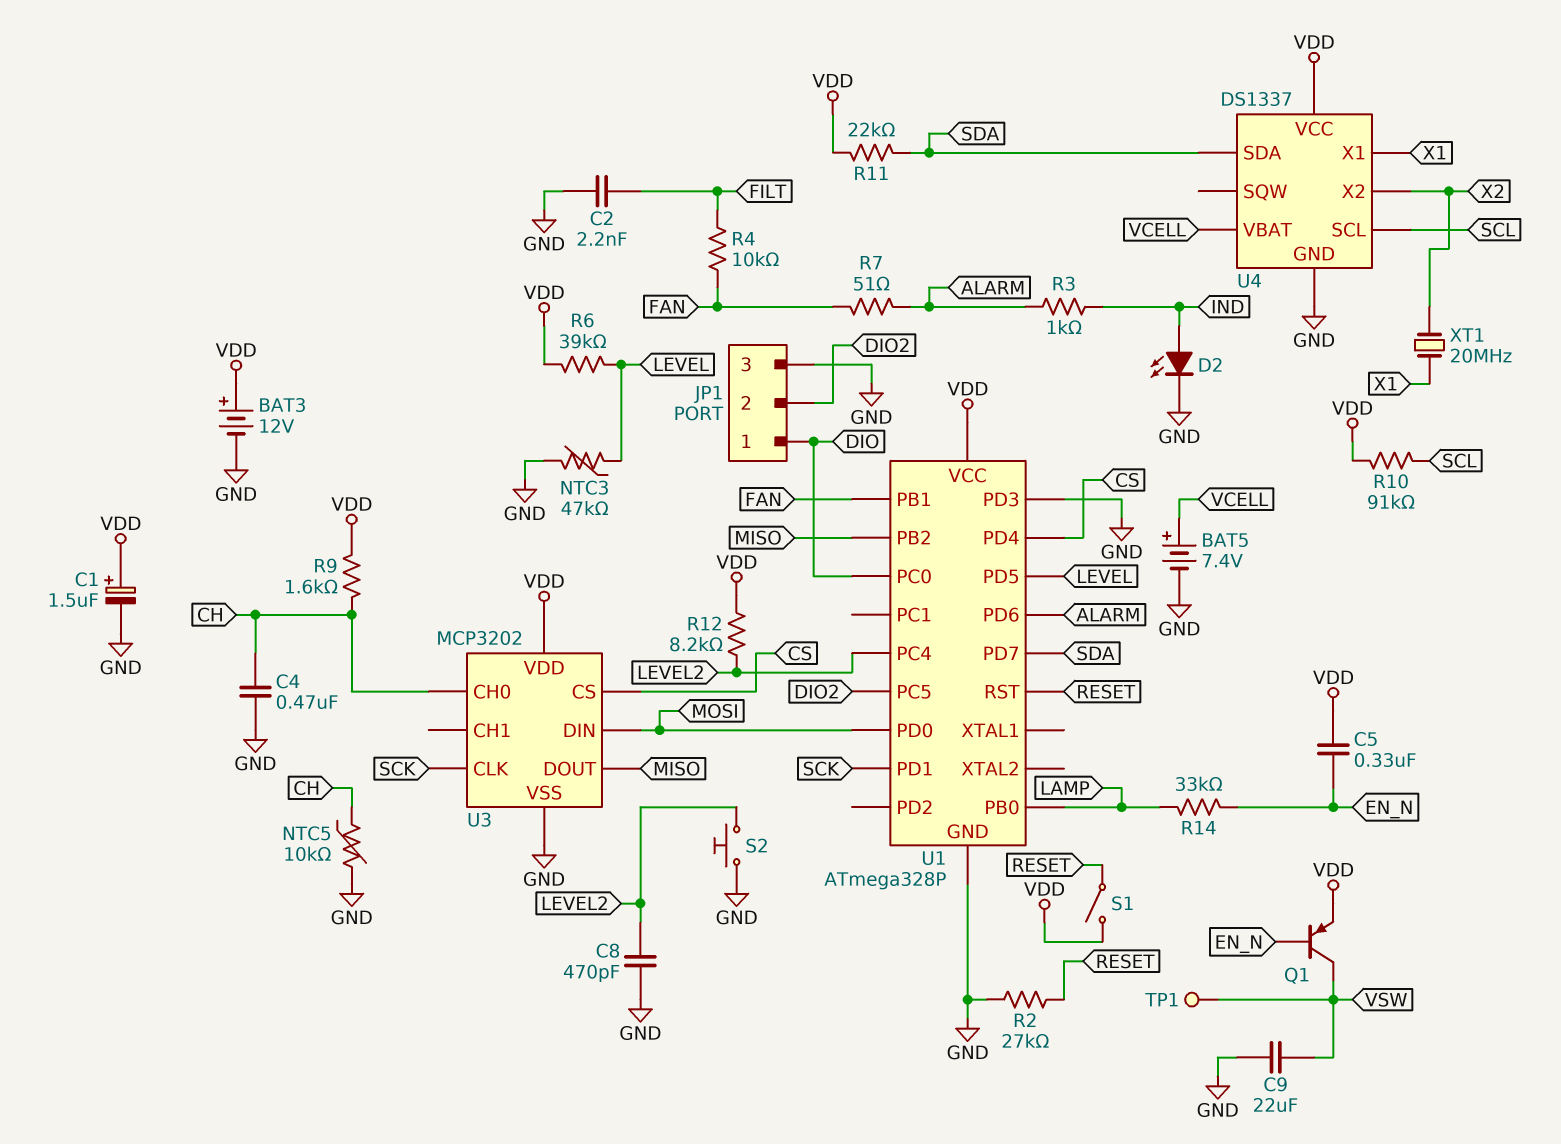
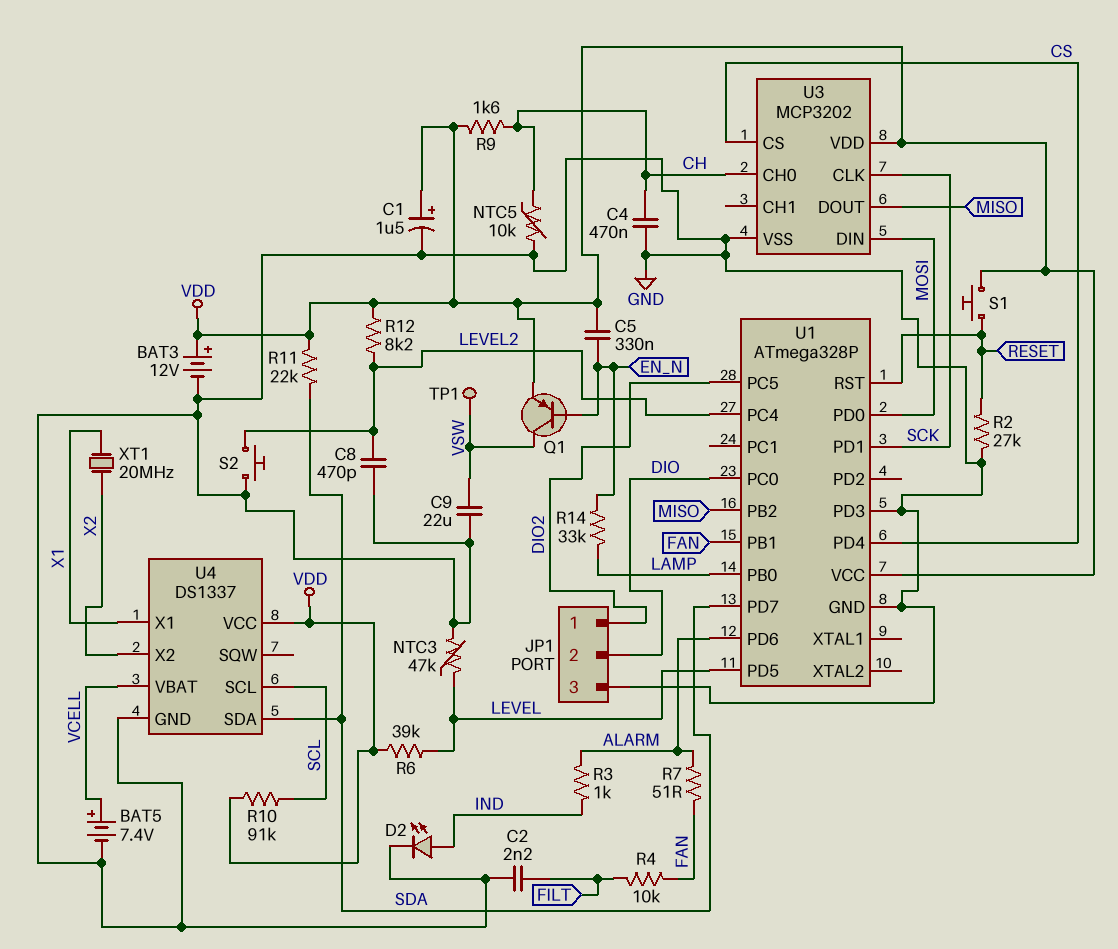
JP1 pin 1: DIO -> DIO2
JP1 pin 2: DIO2 -> DIO
S1: switch (RESET, VDD) -> button (RESET, VDD)

